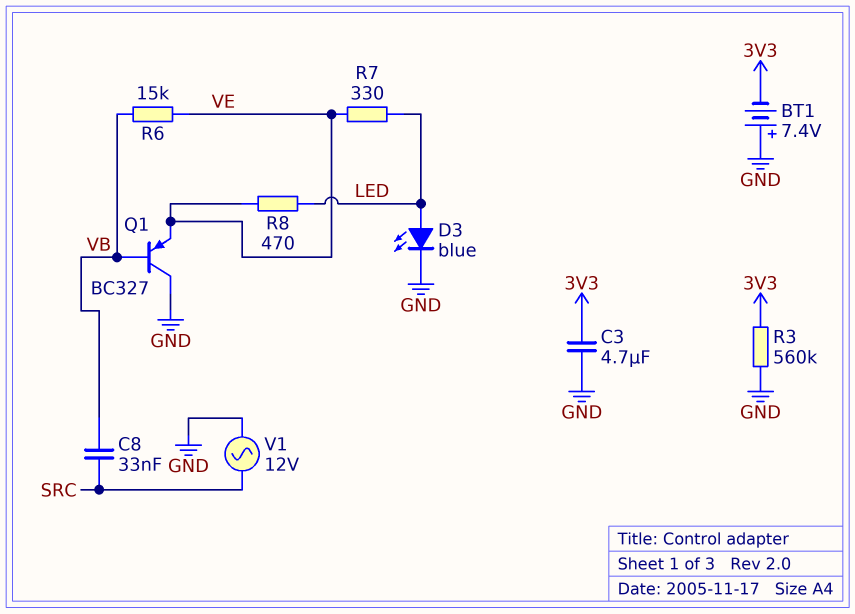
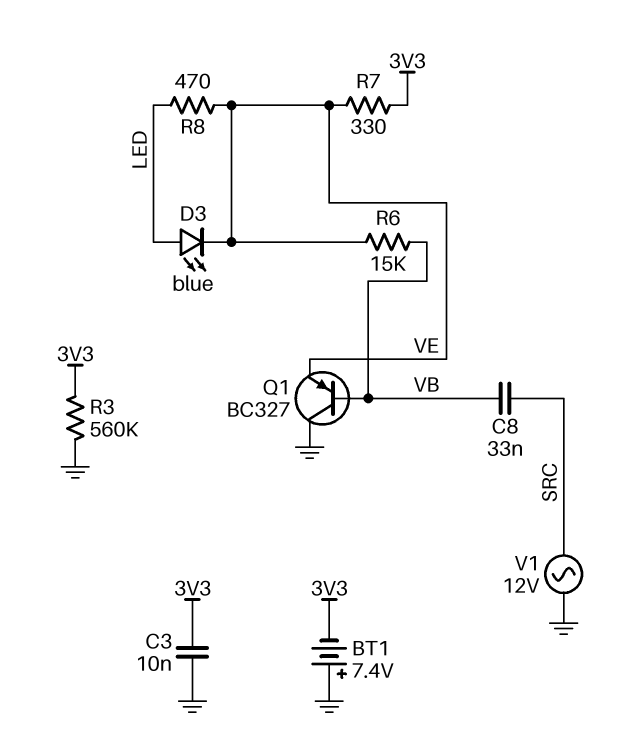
C3: 4.7uF (3V3, GND) -> 10nF (3V3, GND)
D3: LED blue (A LED, K GND) -> LED blue (A LED, K VE)
R7: 330 (LED, VE) -> 330 (3V3, VE)

